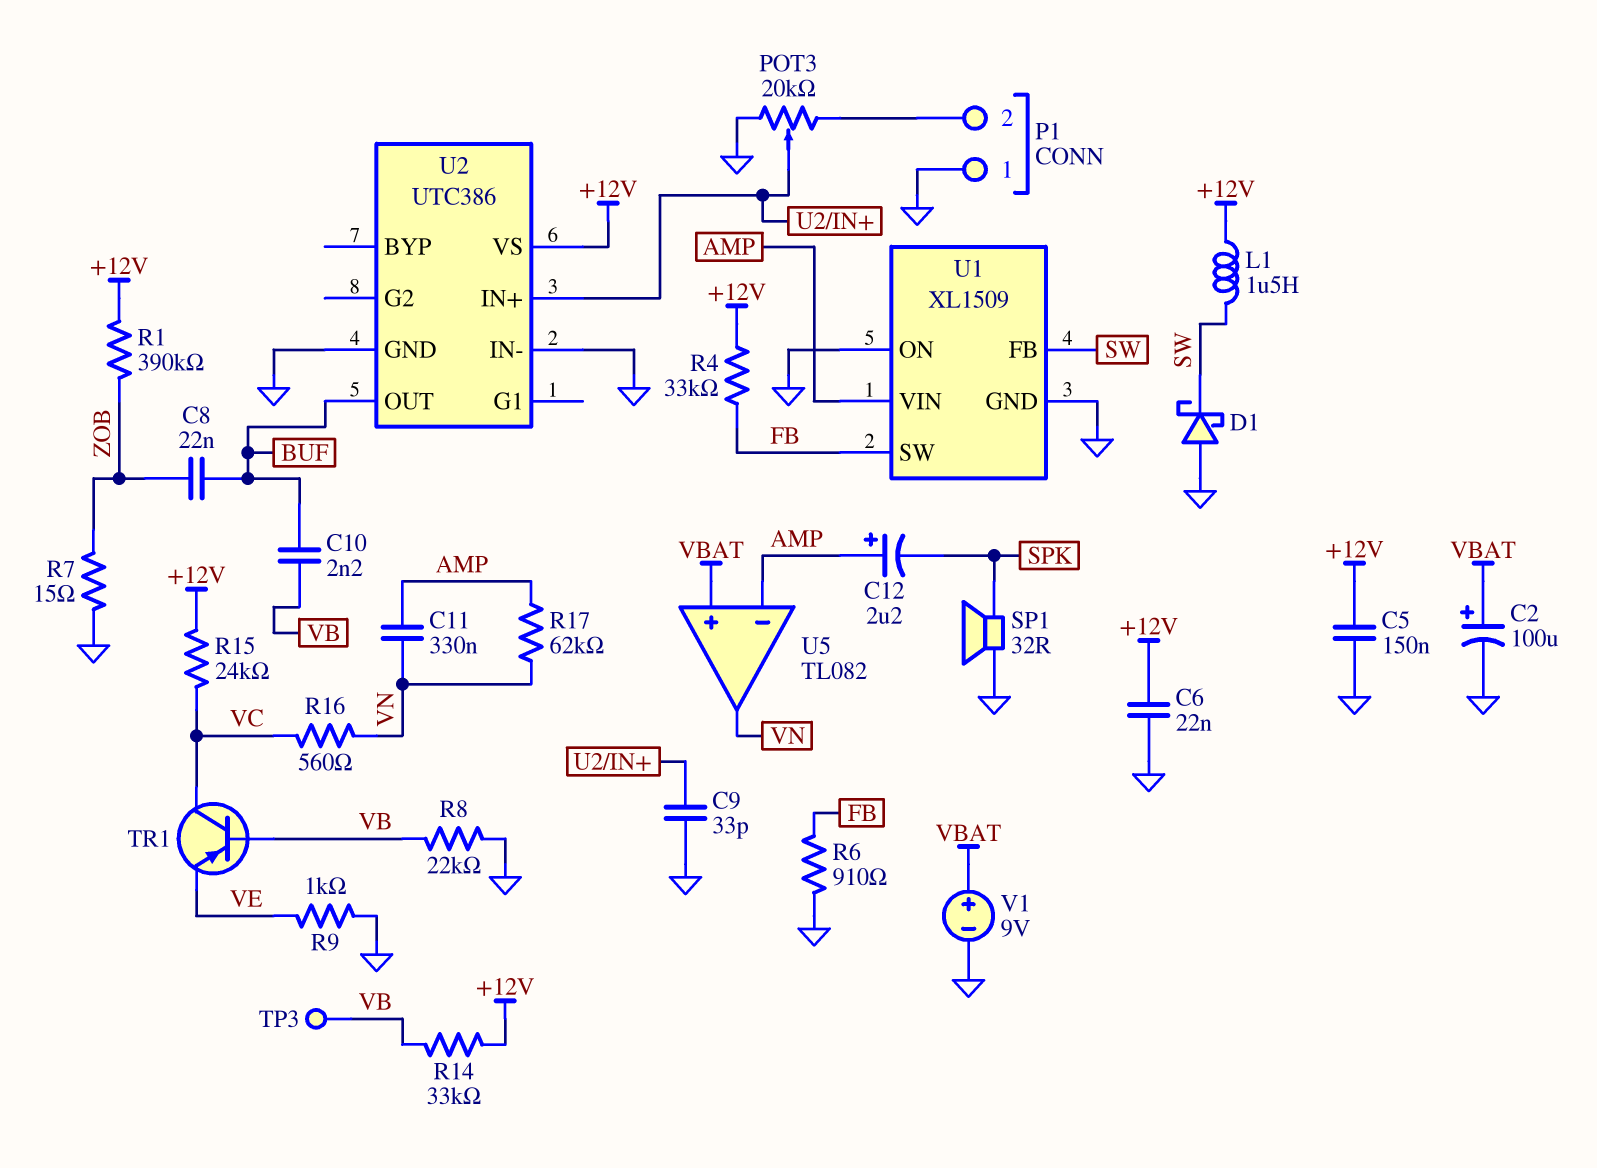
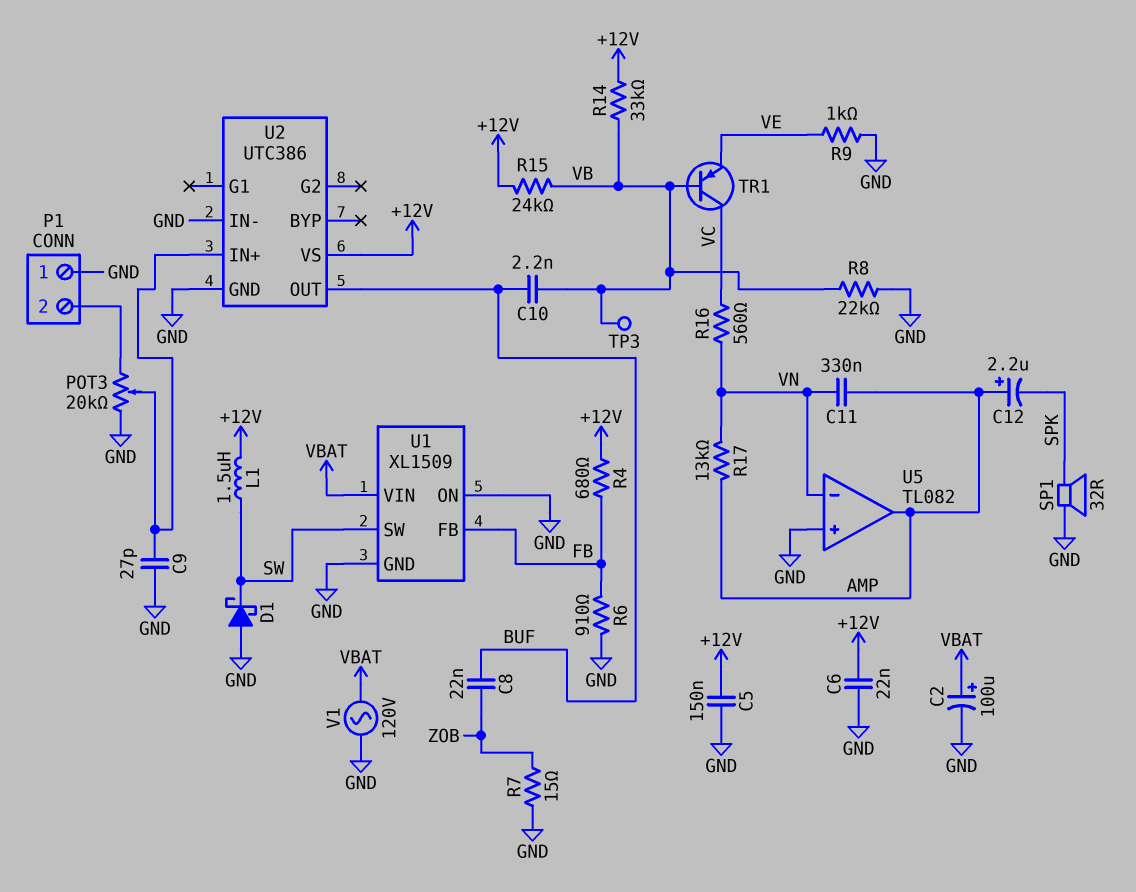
C9: 33pF (GND, U2/IN+) -> 27pF (GND, U2/IN+)
R1: 390k (+12V, ZOB) -> none
R4: 33k (+12V, FB) -> 680 (+12V, FB)
R15: 24k (+12V, VC) -> 24k (+12V, VB)
R17: 62k (AMP, VN) -> 13k (AMP, VN)
U1 pin FB: SW -> FB
U1 pin SW: FB -> SW
U1 pin VIN: AMP -> VBAT
U5 pin in+: VBAT -> GND
U5 pin in-: AMP -> VN
U5 pin out: VN -> AMP
V1: 9V (plus VBAT, minus GND) -> AC 120V (GND, VBAT)

